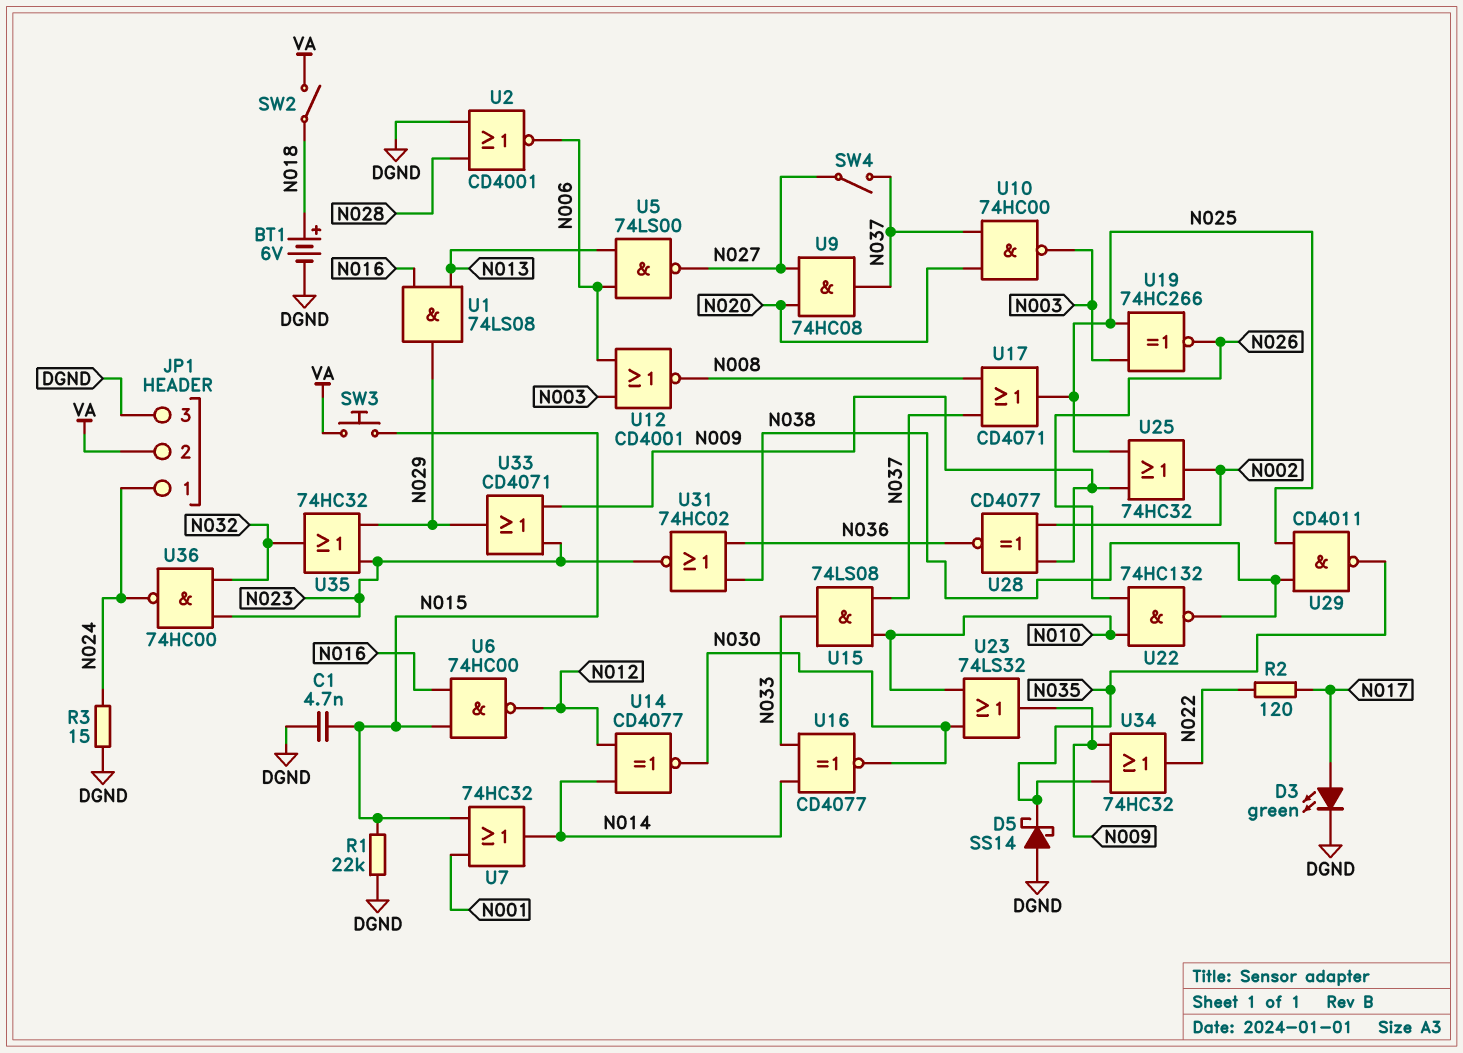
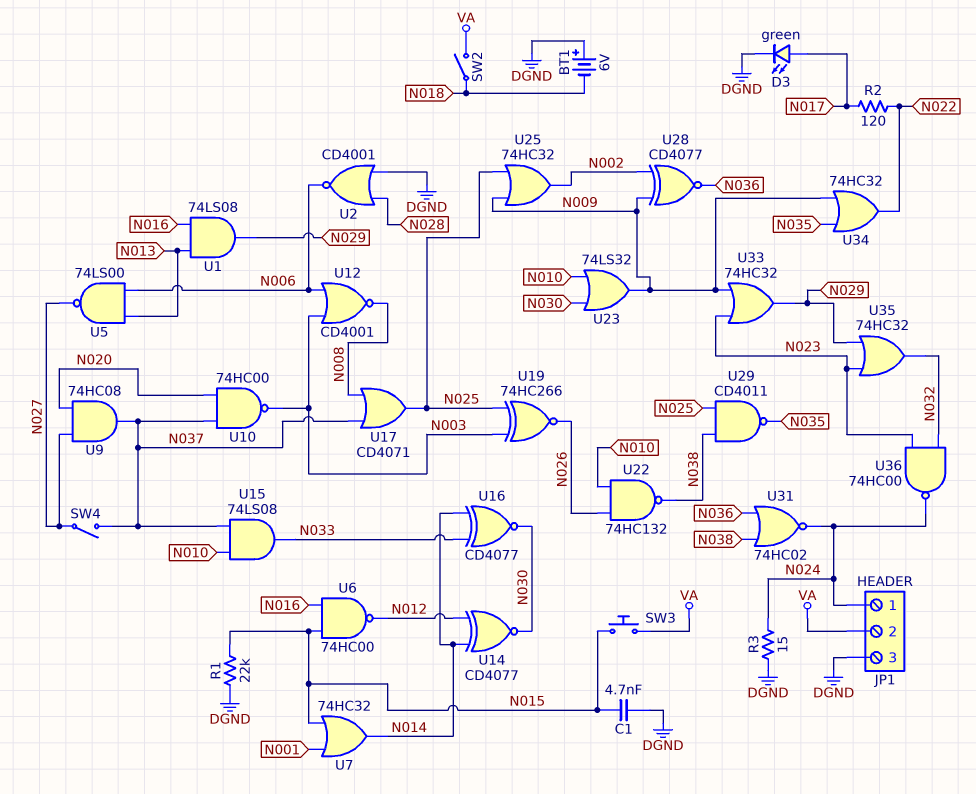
BT1: 6V (plus N018, minus DGND) -> 6V (plus DGND, minus N018)
D5: schottky SS14 (A DGND, K N035) -> none
U31: NOR 74HC02 (in N036, in N038, out N023) -> NOR 74HC02 (in N036, in N038, out N024)
U33: OR CD4071 (in N009, in N023, out N029) -> OR 74HC32 (in N009, in N023, out N029)

